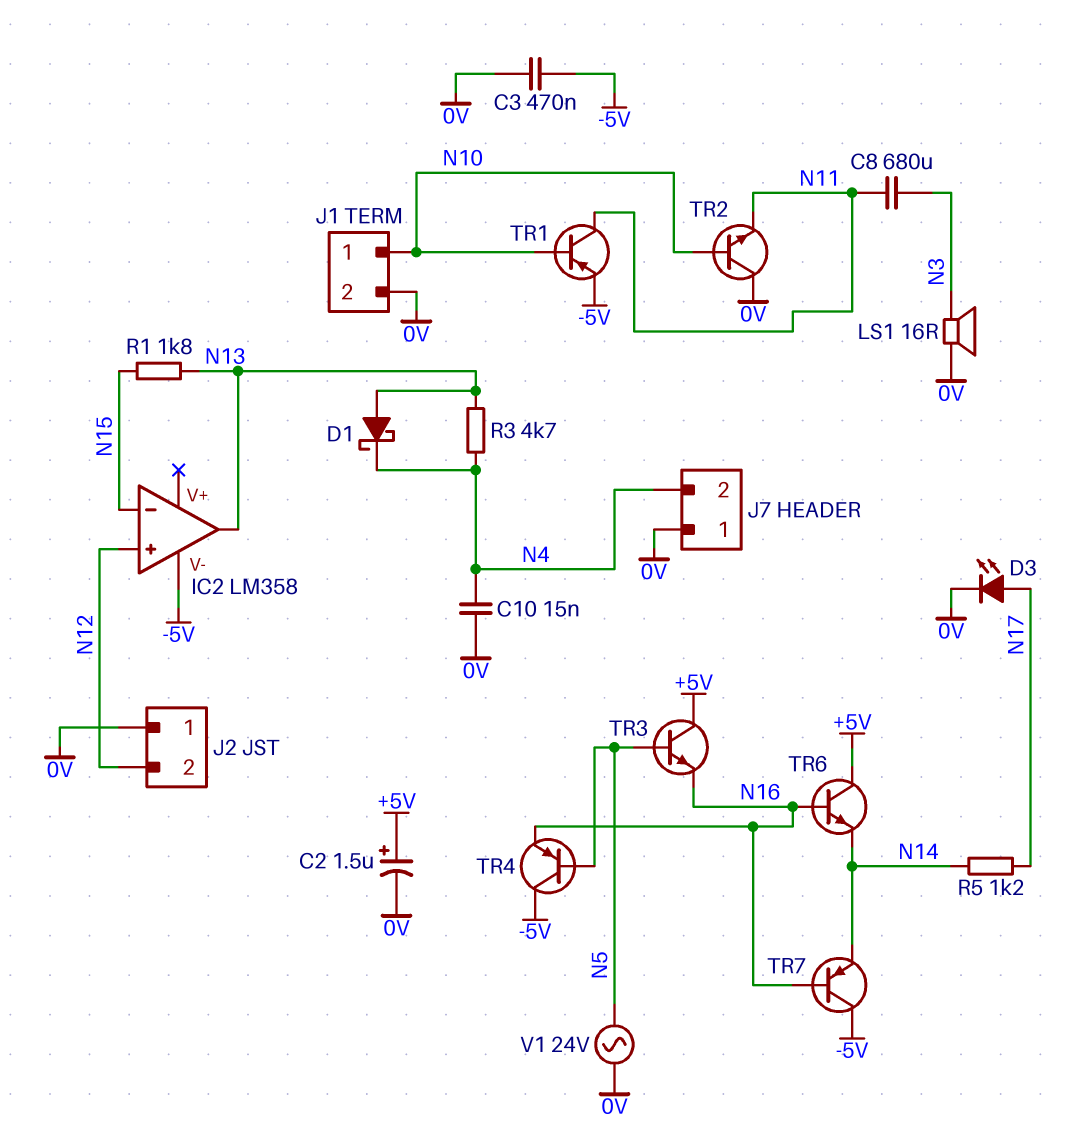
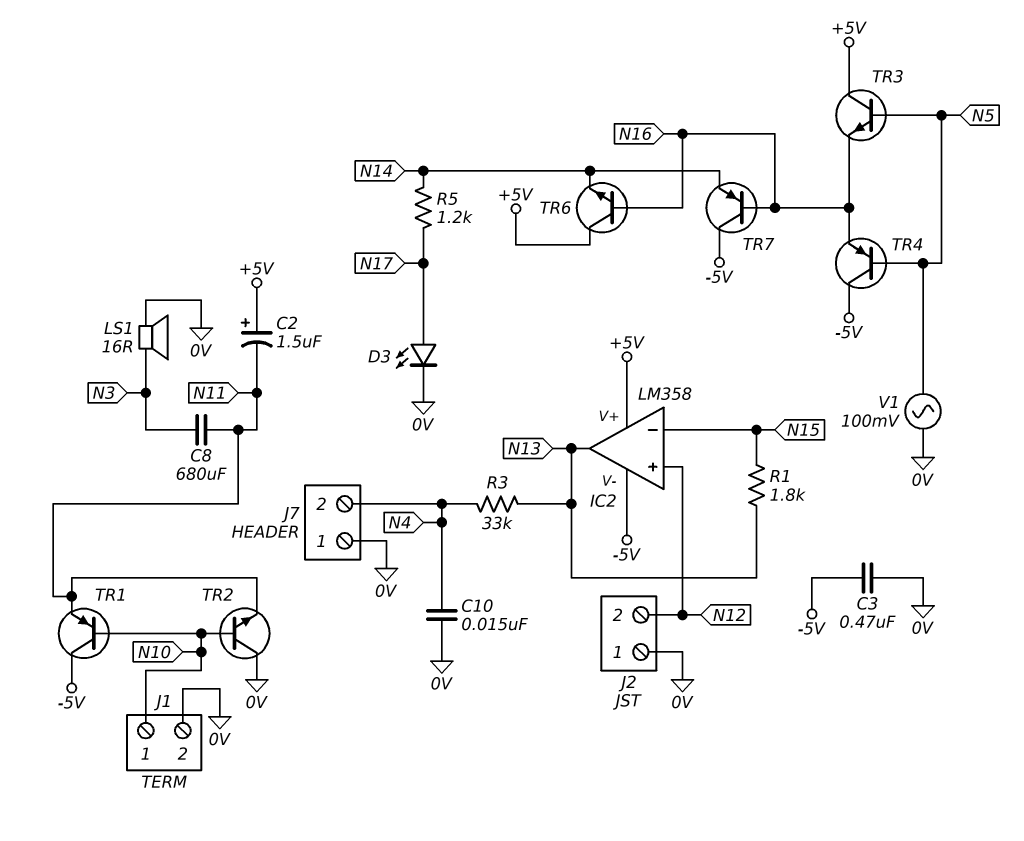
C2: 1.5uF (plus +5V, minus 0V) -> 1.5uF (plus +5V, minus N11)
D1: schottky (A N13, K N4) -> none
IC2 pin V+: none -> +5V
R3: 4.7k (N4, N13) -> 33k (N4, N13)
TR1: PNP (B N10, C N11, E -5V) -> PNP (B N10, C -5V, E N11)
V1: AC 24V (0V, N5) -> AC 100mV (0V, N5)

